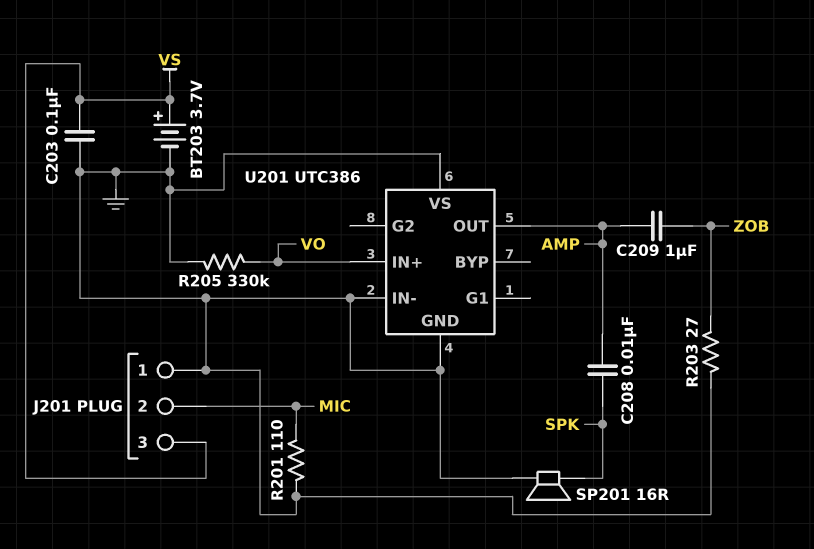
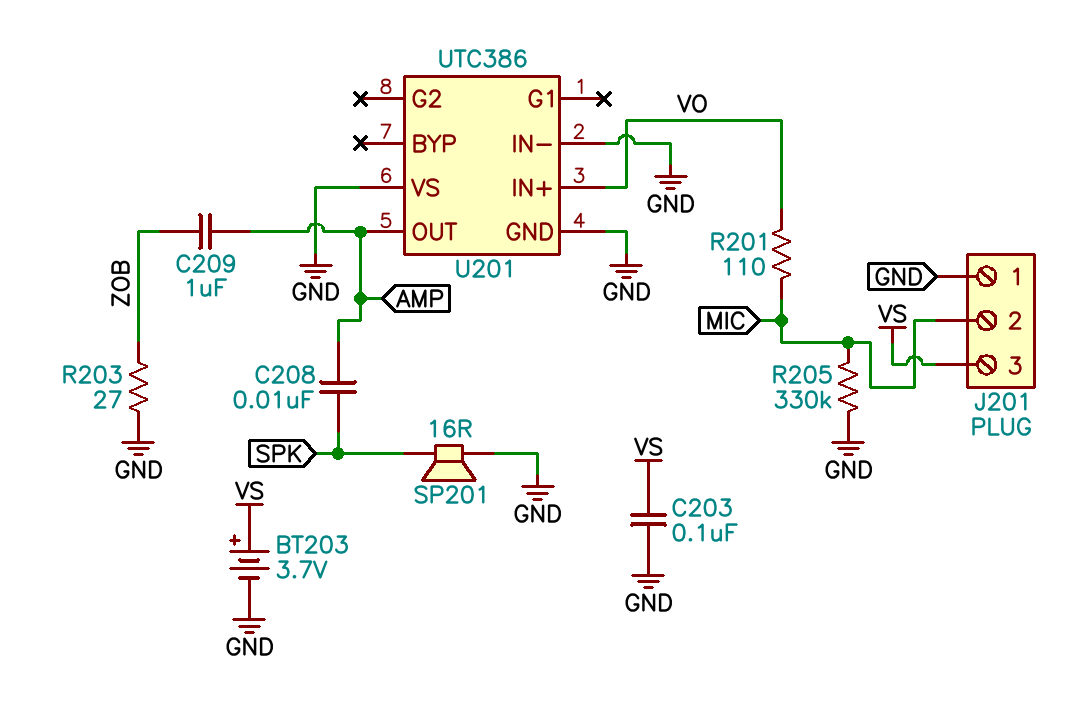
R201: 110 (GND, MIC) -> 110 (MIC, VO)
R205: 330k (GND, VO) -> 330k (GND, MIC)

